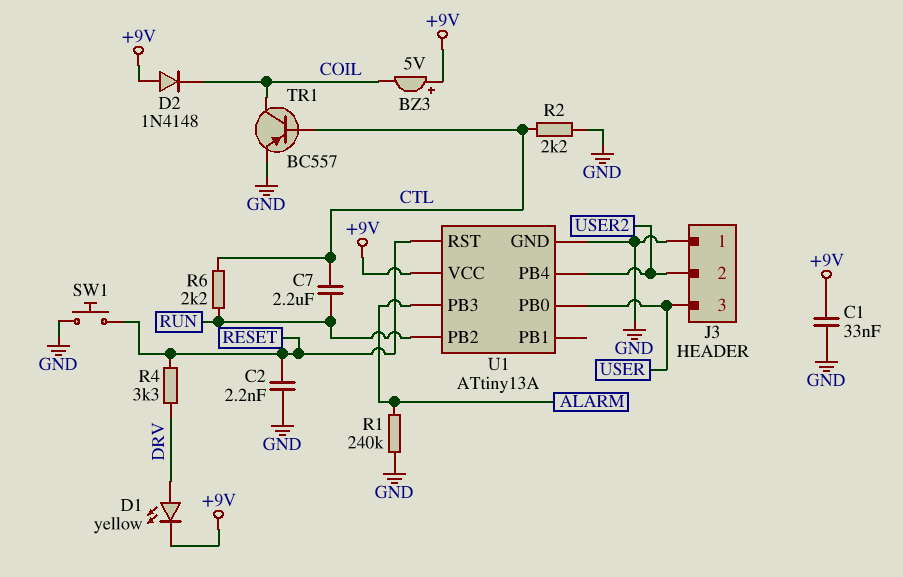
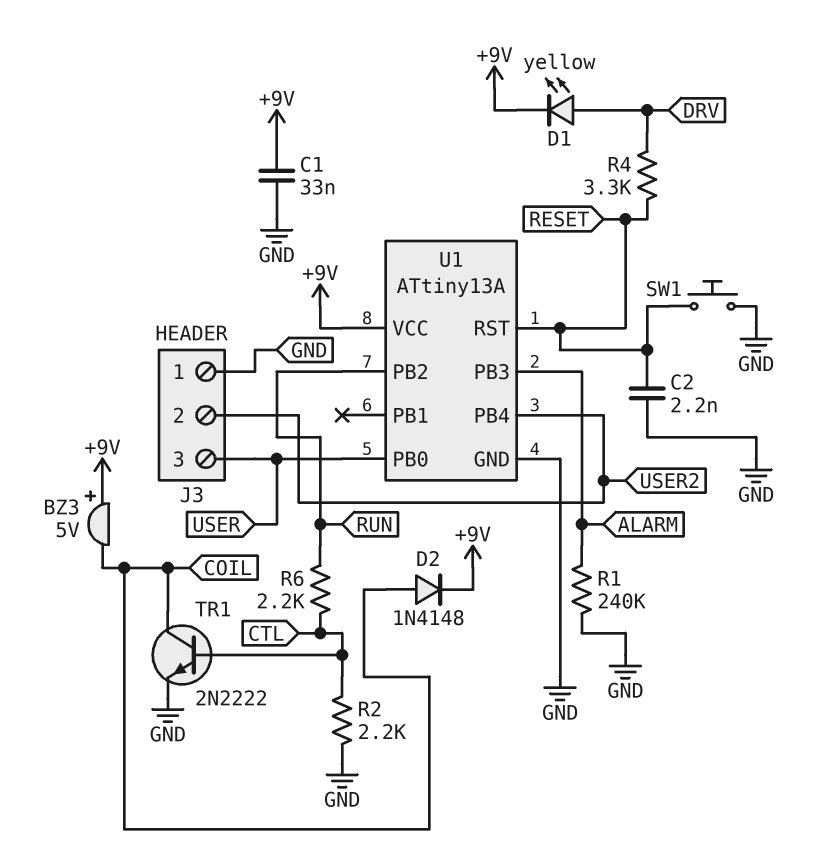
C7: 2.2uF (CTL, RUN) -> none
D2: diode 1N4148 (A +9V, K COIL) -> diode 1N4148 (A COIL, K +9V)
TR1: PNP BC557 (B CTL, C COIL, E GND) -> NPN 2N2222 (B CTL, C COIL, E GND)

